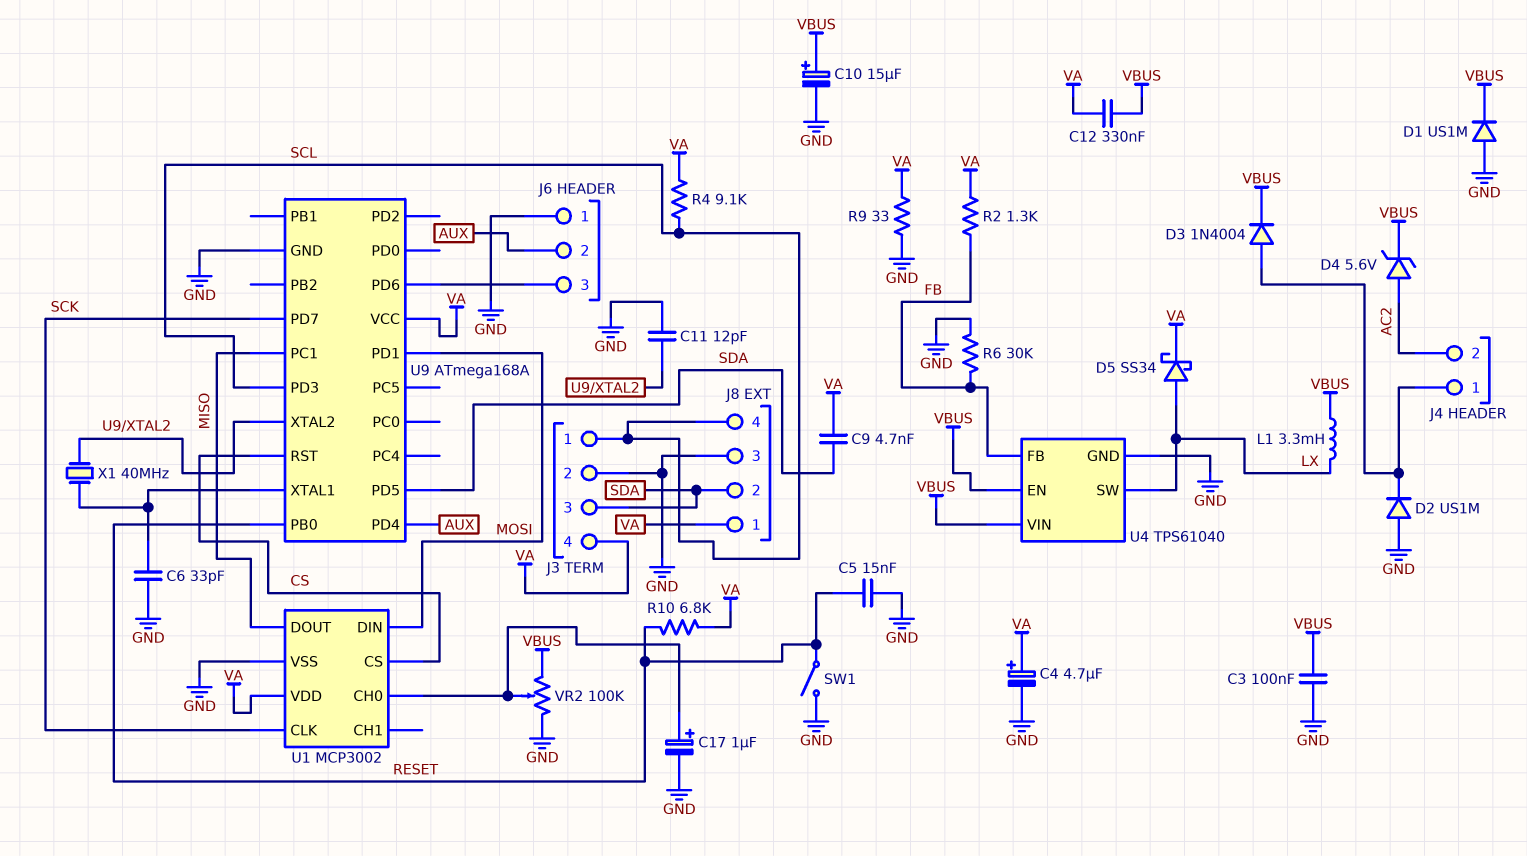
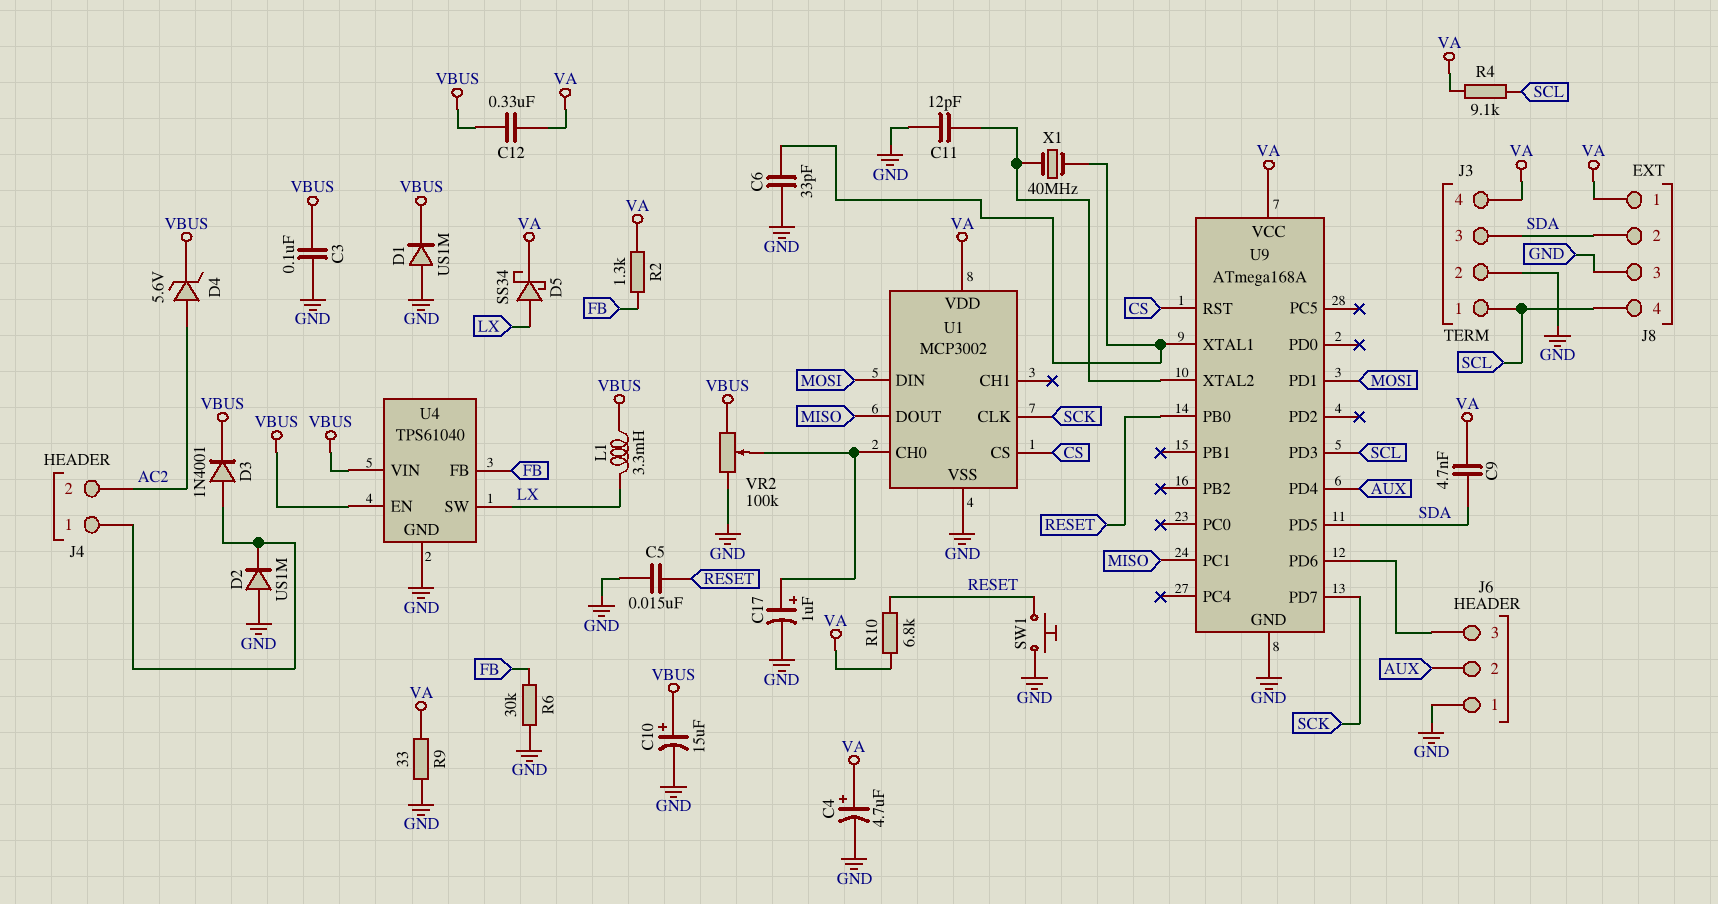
D3: diode 1N4004 (A J4/1, K VBUS) -> diode 1N4001 (A J4/1, K VBUS)
SW1: switch (GND, RESET) -> button (GND, RESET)

